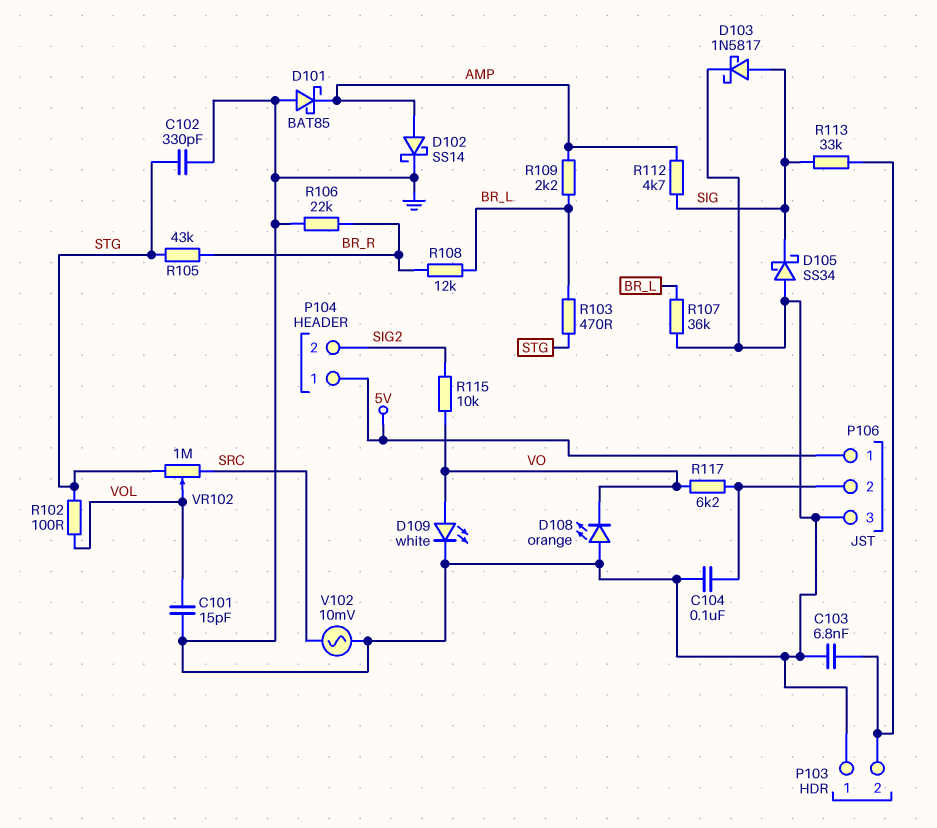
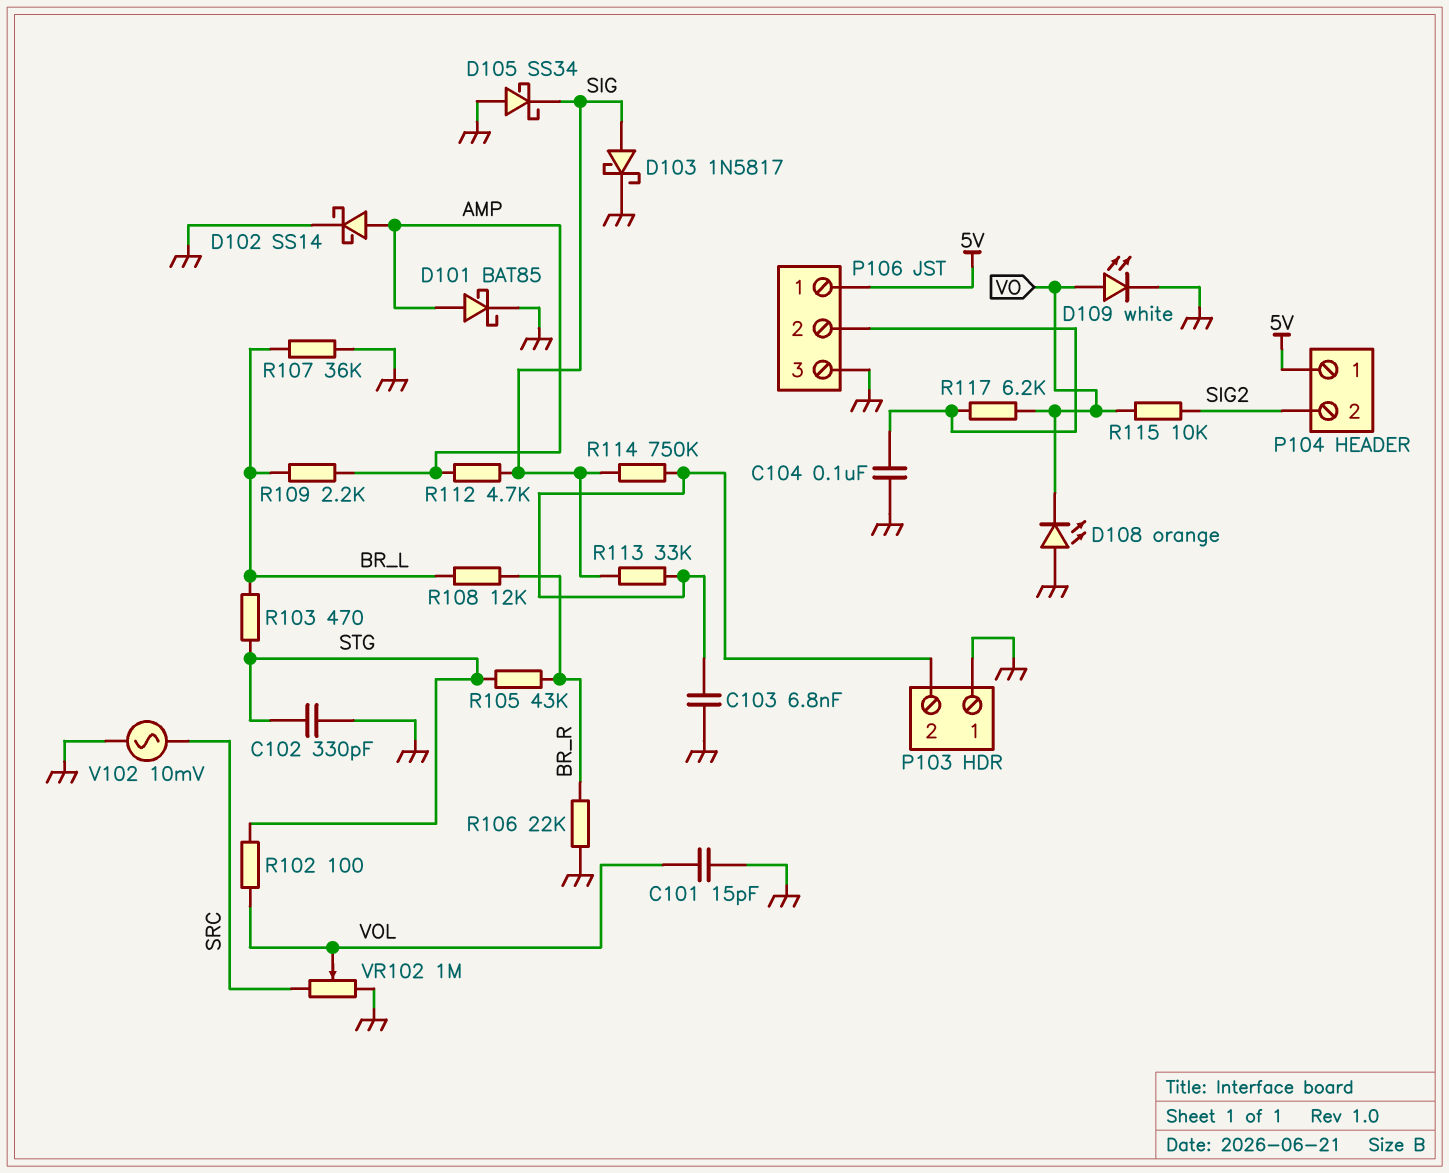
D101: schottky BAT85 (A GND, K AMP) -> schottky BAT85 (A AMP, K GND)
R114: none -> 750k (P103/2, SIG)
VR102: 1M (SRC, STG, wiper VOL) -> 1M (GND, SRC, wiper VOL)

